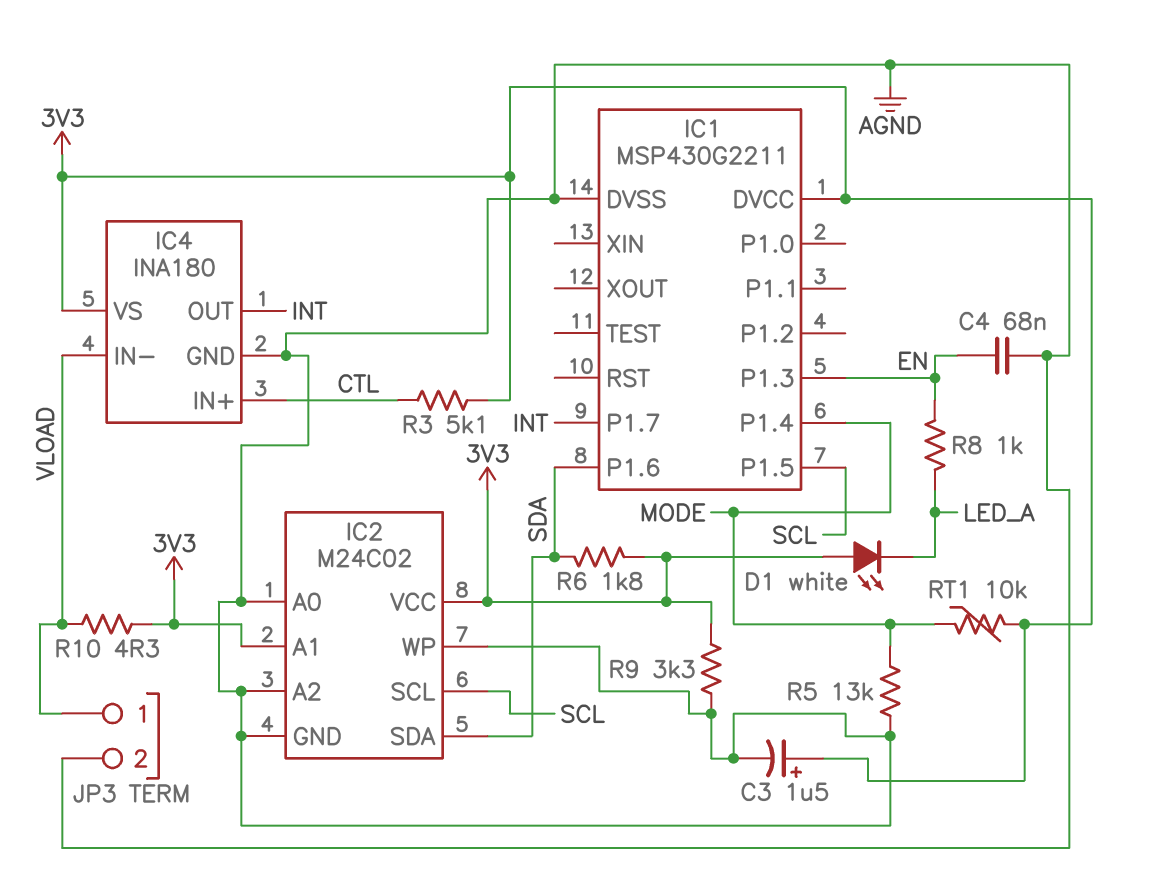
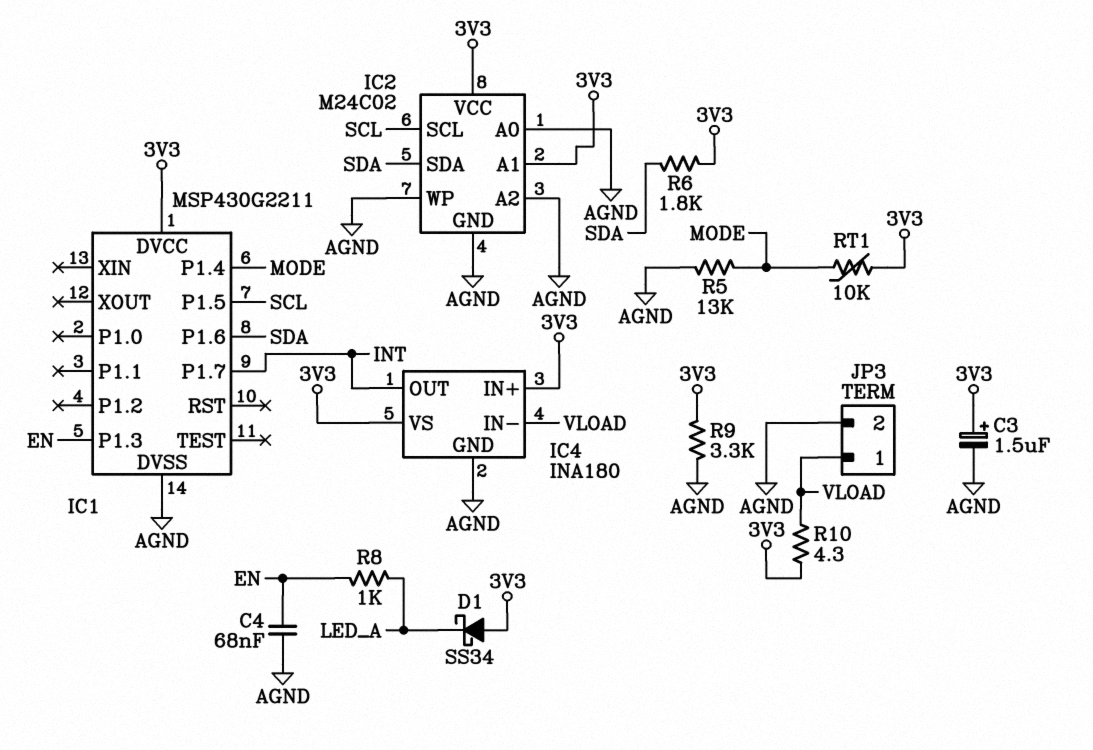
D1: LED white (A 3V3, K LED_A) -> schottky SS34 (A 3V3, K LED_A)
IC4 pin IN+: CTL -> 3V3
R3: 5.1k (3V3, CTL) -> none

